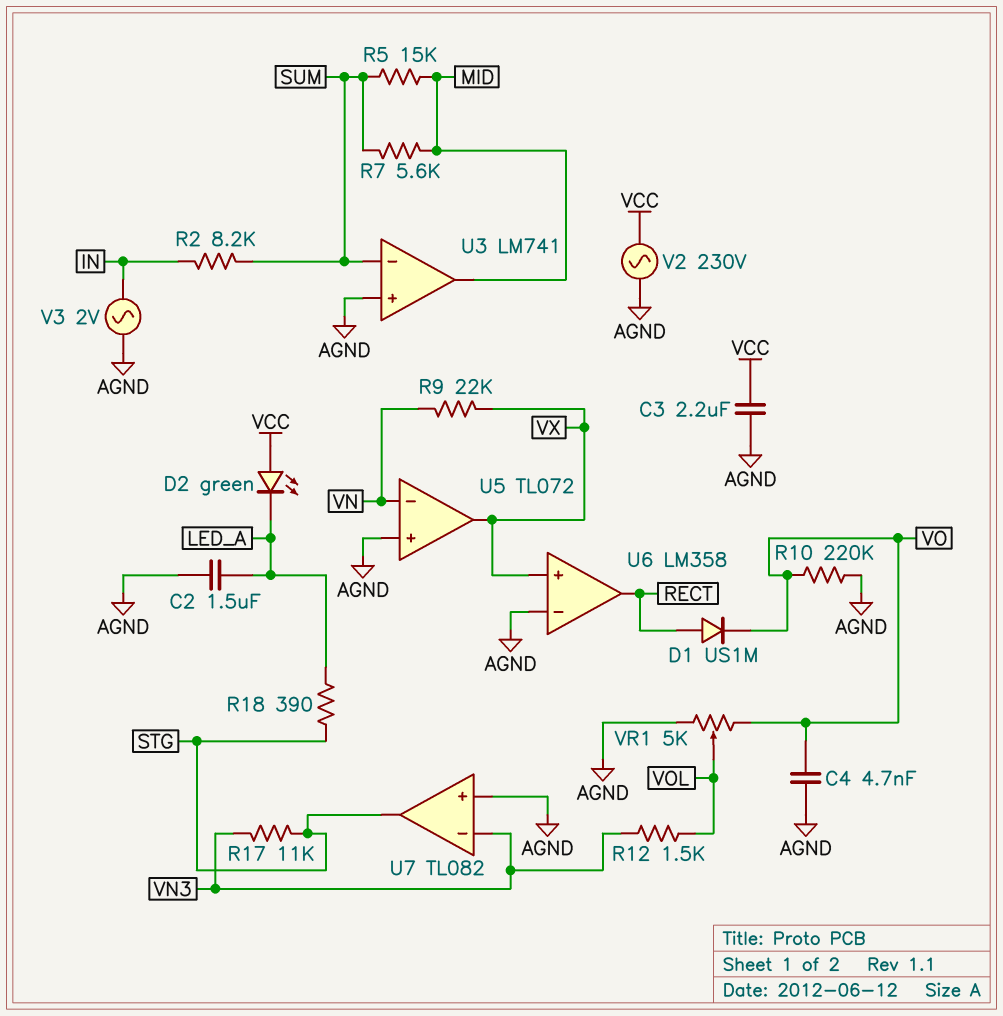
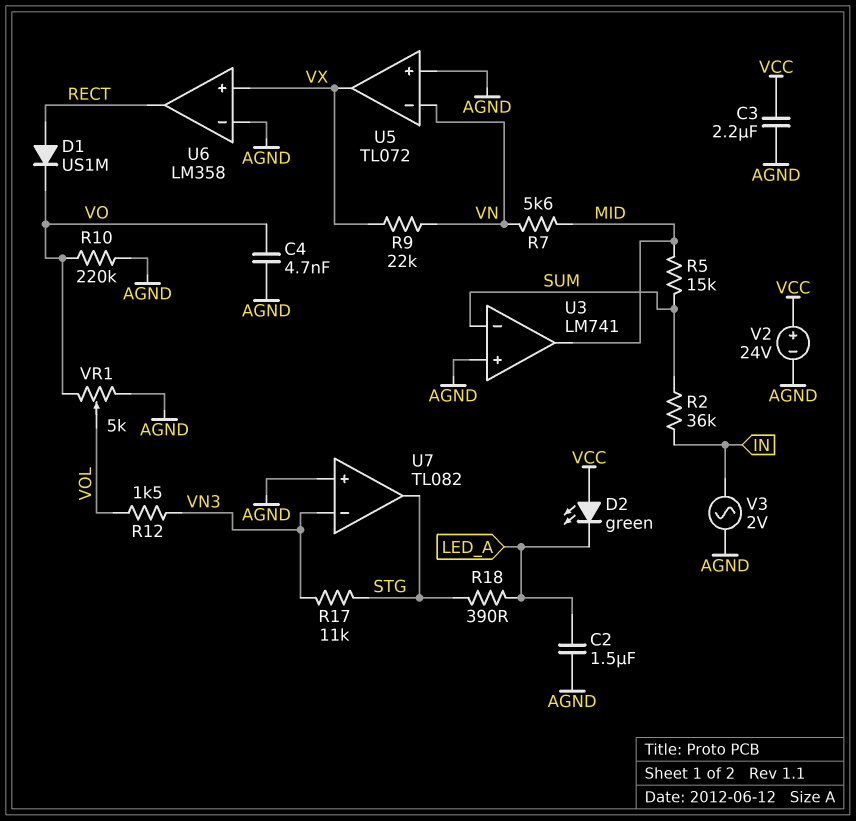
R2: 8.2k (IN, SUM) -> 36k (IN, SUM)
R7: 5.6k (MID, SUM) -> 5.6k (MID, VN)
V2: AC 230V (AGND, VCC) -> 24V (plus VCC, minus AGND)

